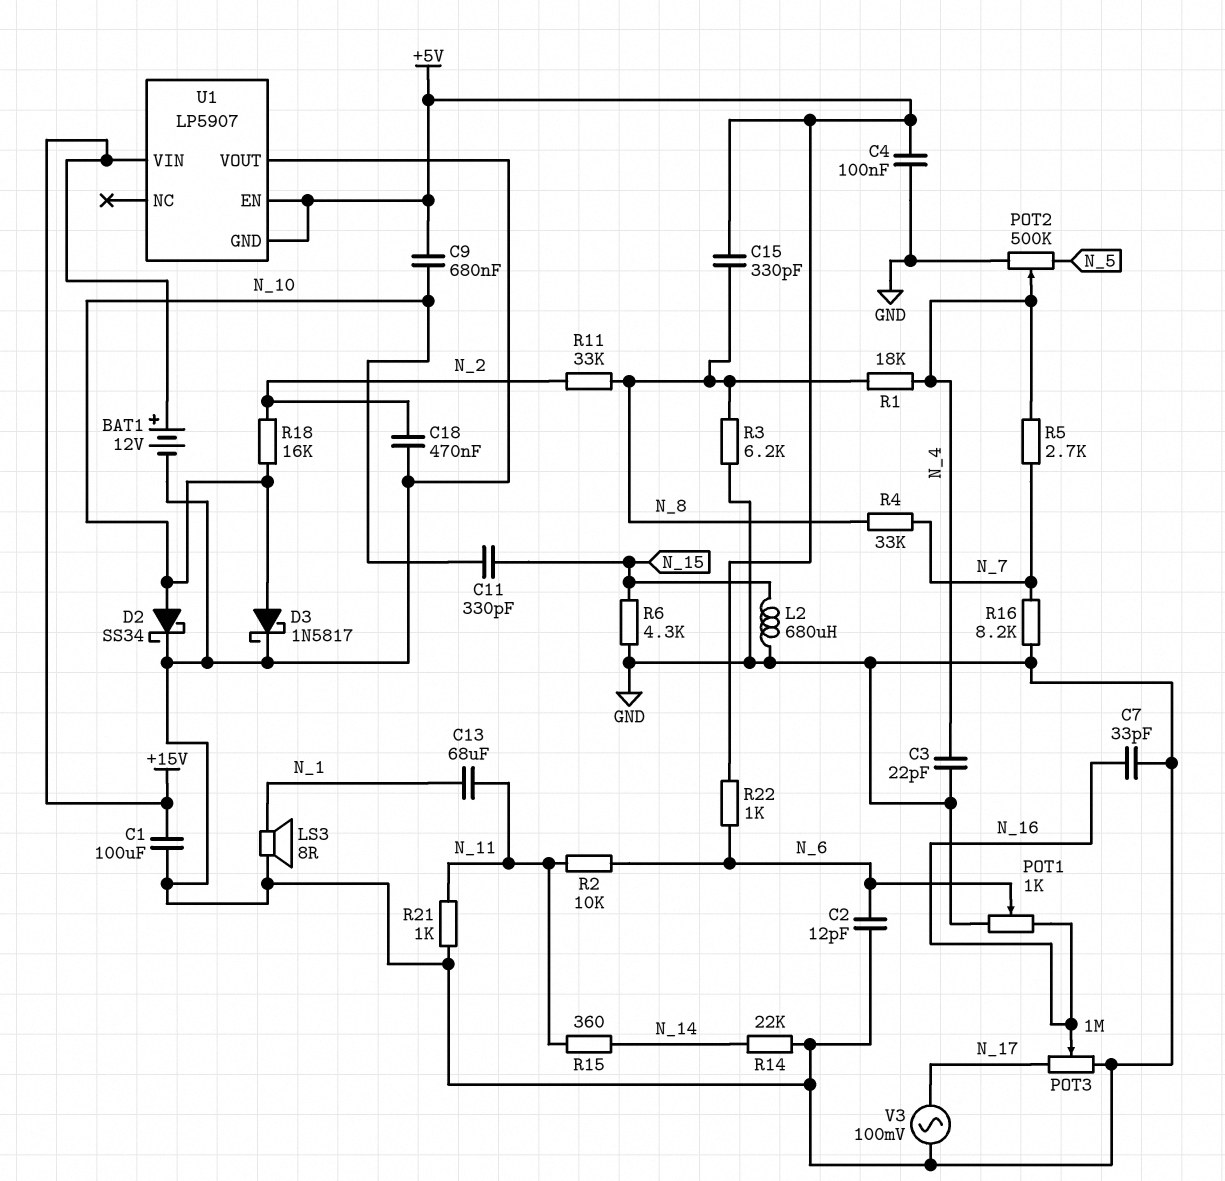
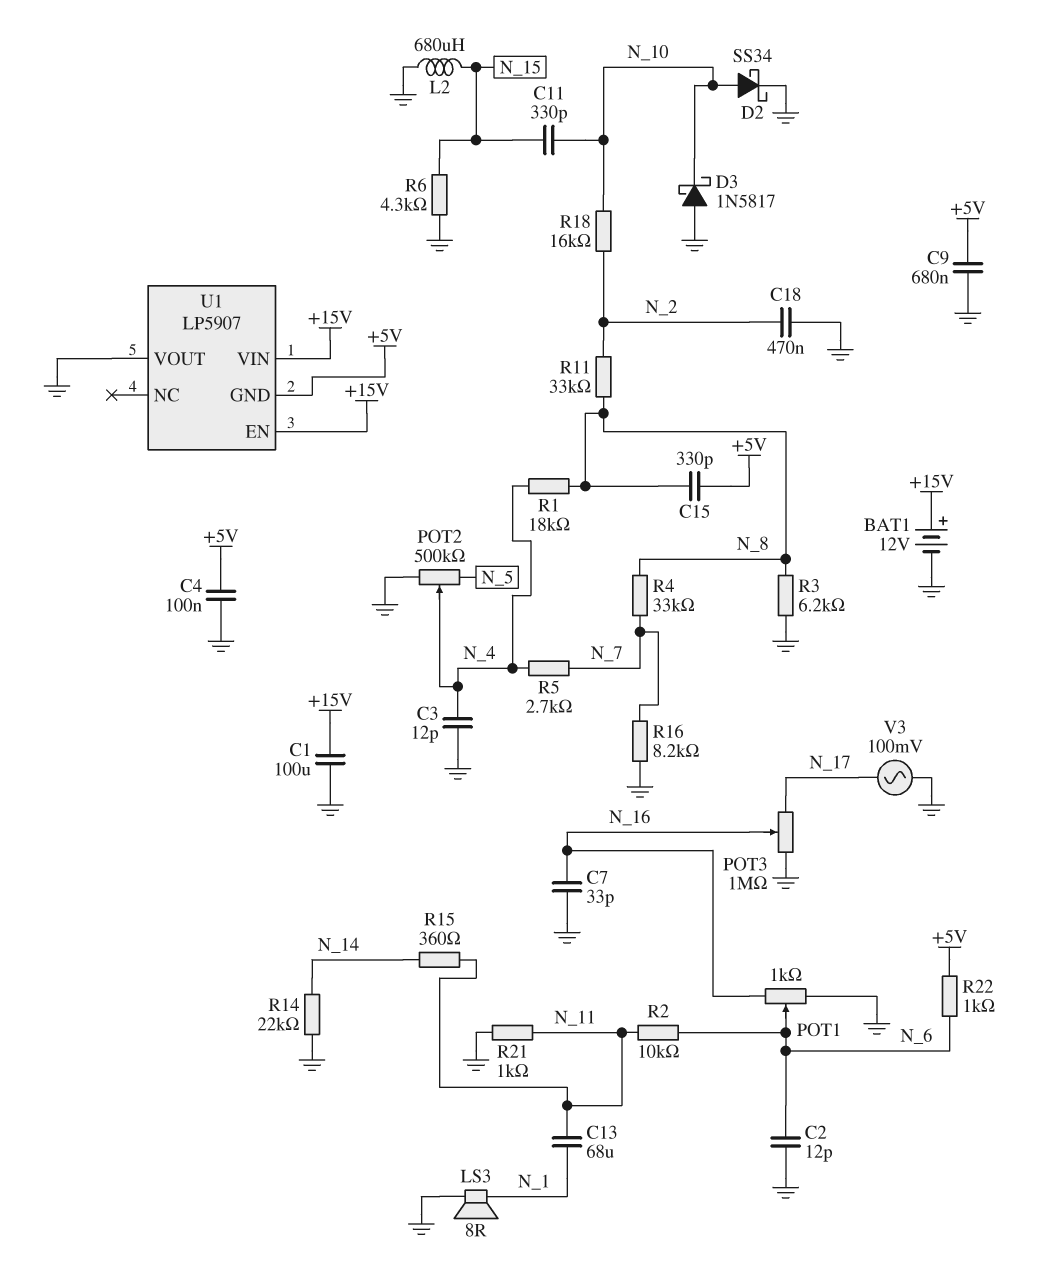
C3: 22pF (GND, N_4) -> 12pF (GND, N_4)
C9: 680nF (+5V, N_10) -> 680nF (+5V, GND)
D3: schottky 1N5817 (A N_10, K GND) -> schottky 1N5817 (A GND, K N_10)
U1 pin EN: +5V -> +15V

